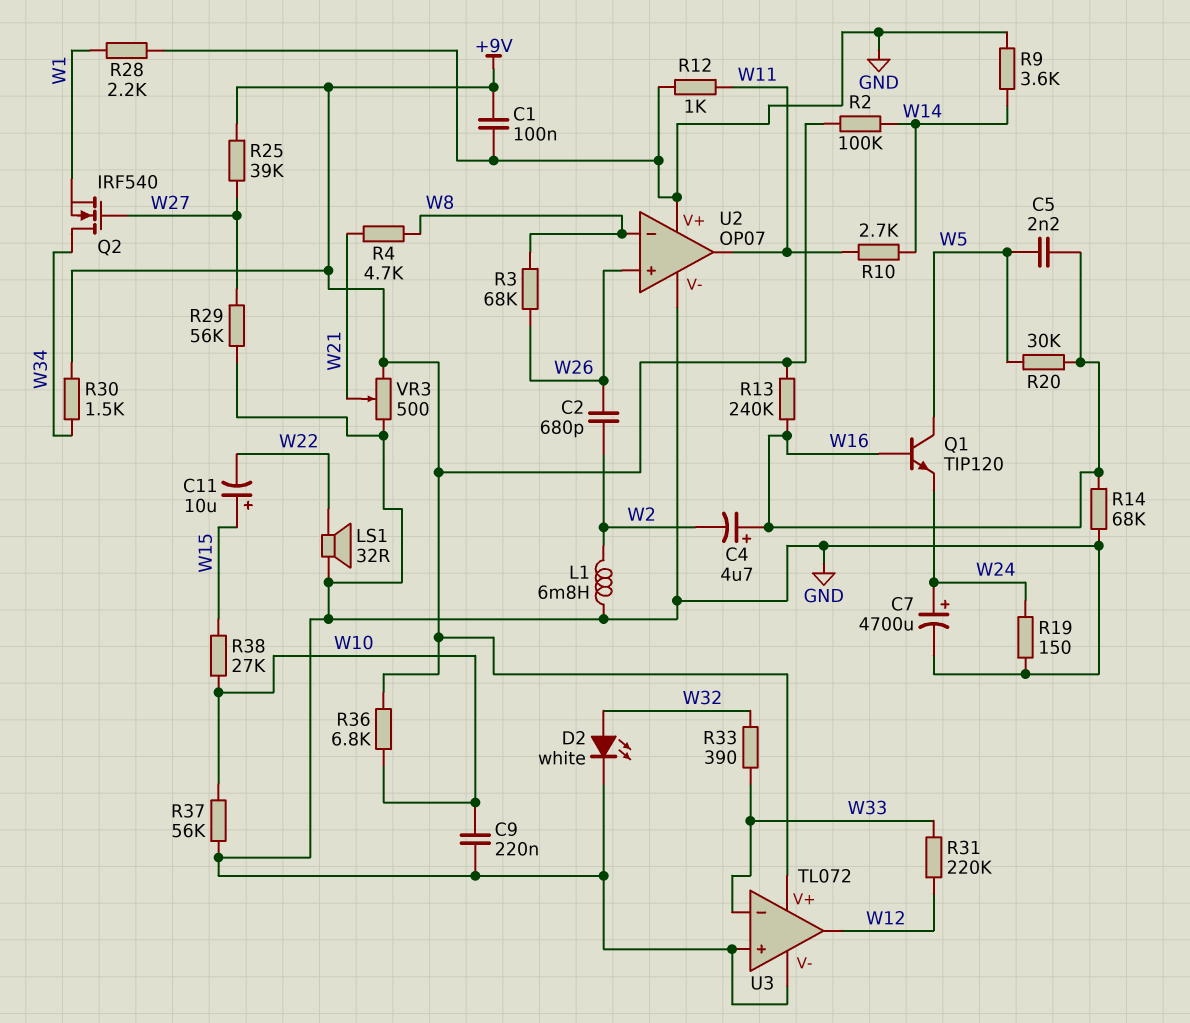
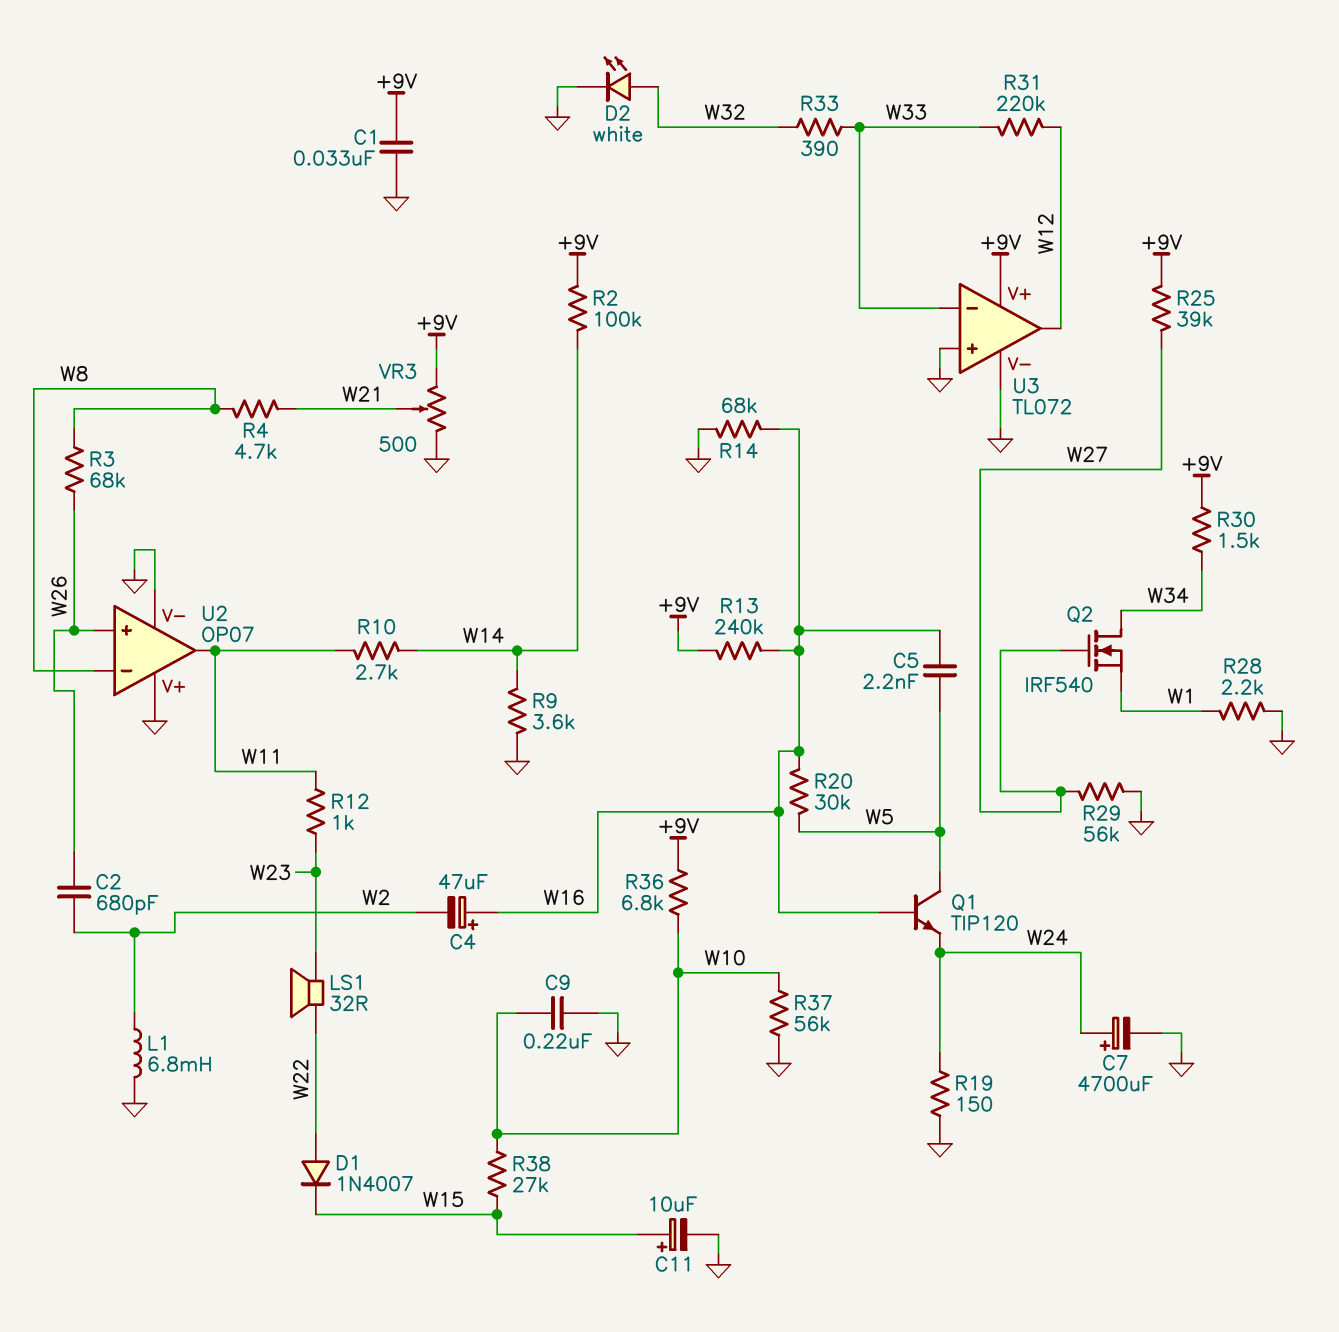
C1: 100nF (+9V, GND) -> 33nF (+9V, GND)
C4: 4.7uF (plus W16, minus W2) -> 47uF (plus W16, minus W2)
C11: 10uF (plus W15, minus W22) -> 10uF (plus W15, minus GND)
D1: none -> diode 1N4007 (A W22, K W15)
LS1: speaker 32R (GND, W22) -> speaker 32R (W22, W23)
R12: 1k (GND, W11) -> 1k (W11, W23)

